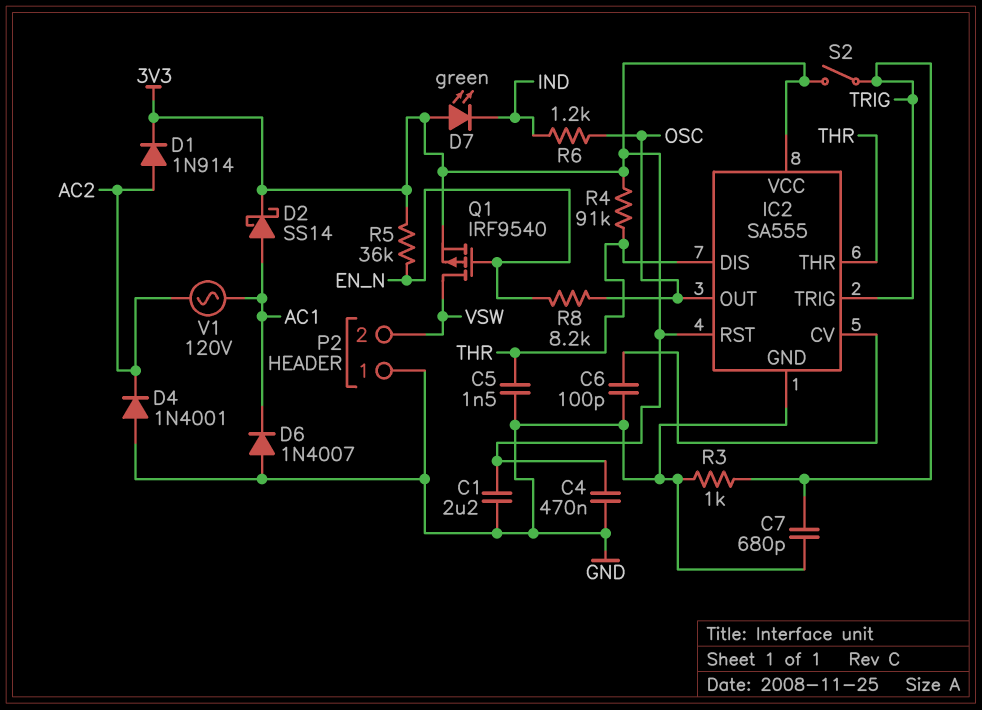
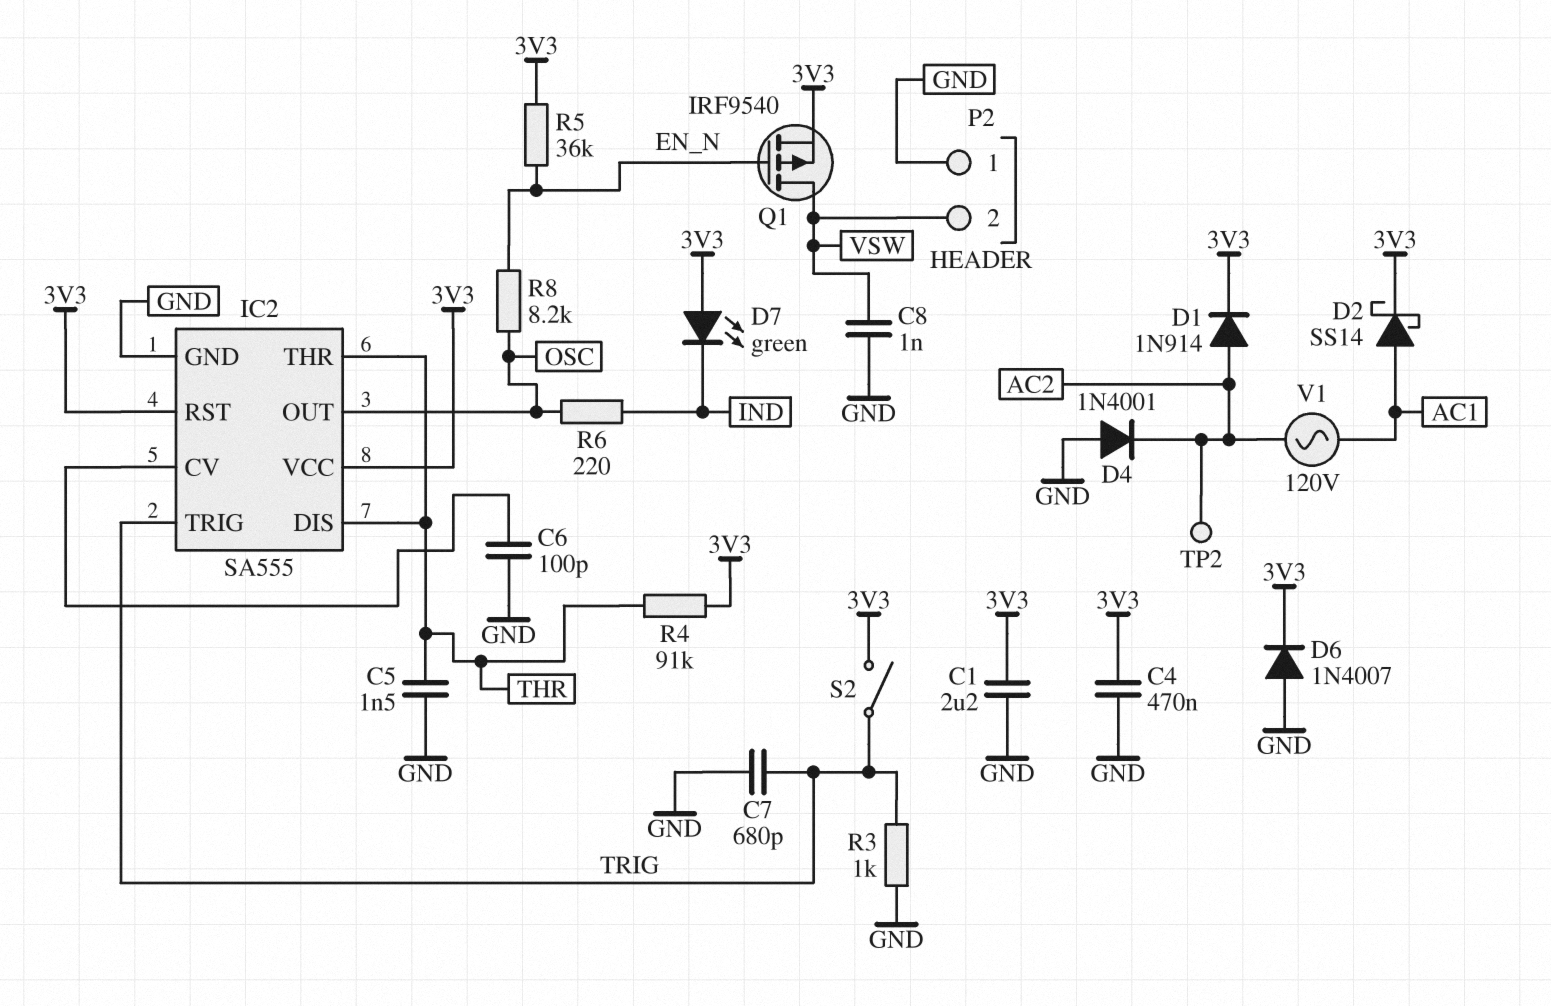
C8: none -> 1nF (GND, VSW)
D6: diode 1N4007 (A GND, K AC1) -> diode 1N4007 (A GND, K 3V3)
R6: 1.2k (IND, OSC) -> 220 (IND, OSC)
TP2: none -> test point (AC2)

